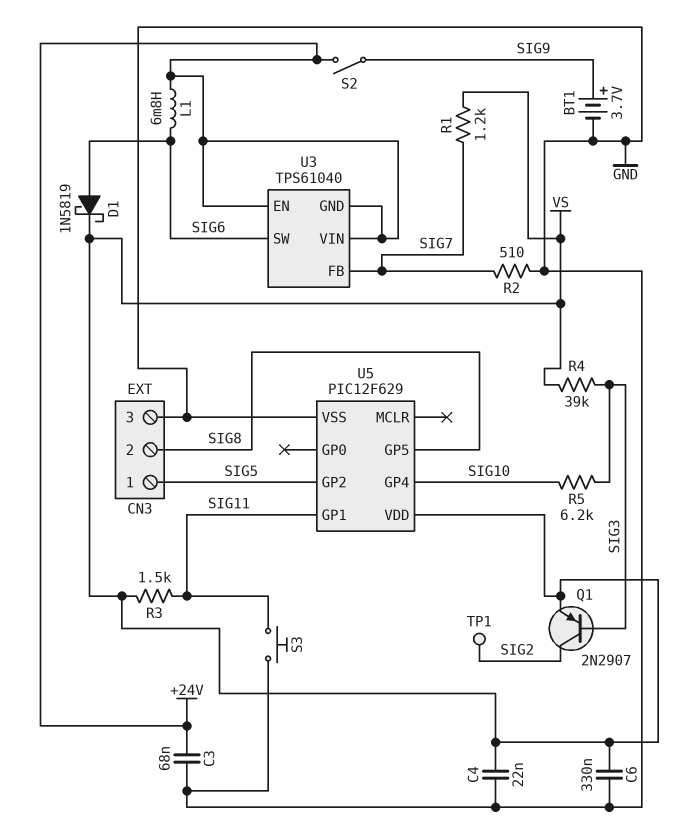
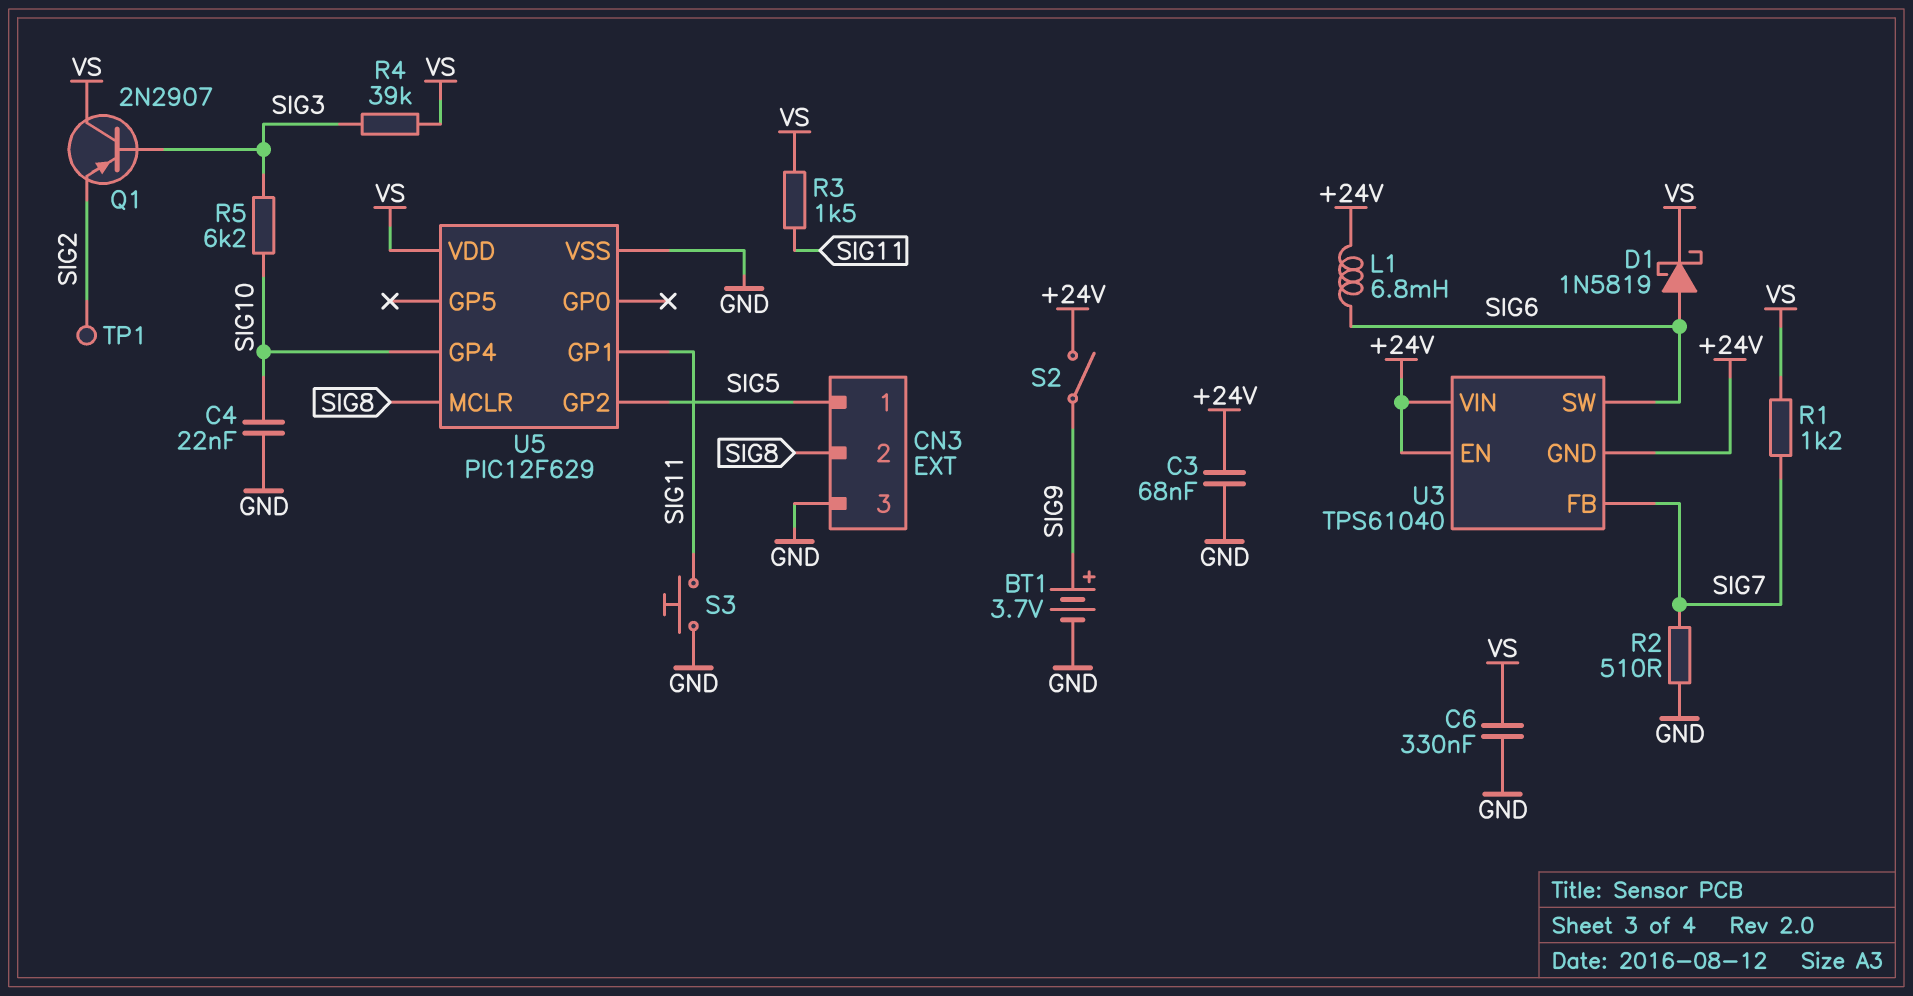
C4: 22nF (GND, VS) -> 22nF (GND, SIG10)
Q1: PNP 2N2907 (B SIG3, C SIG2, E VS) -> PNP 2N2907 (B SIG3, C VS, E SIG2)
U5 pin GP5: SIG8 -> none
U5 pin MCLR: none -> SIG8

